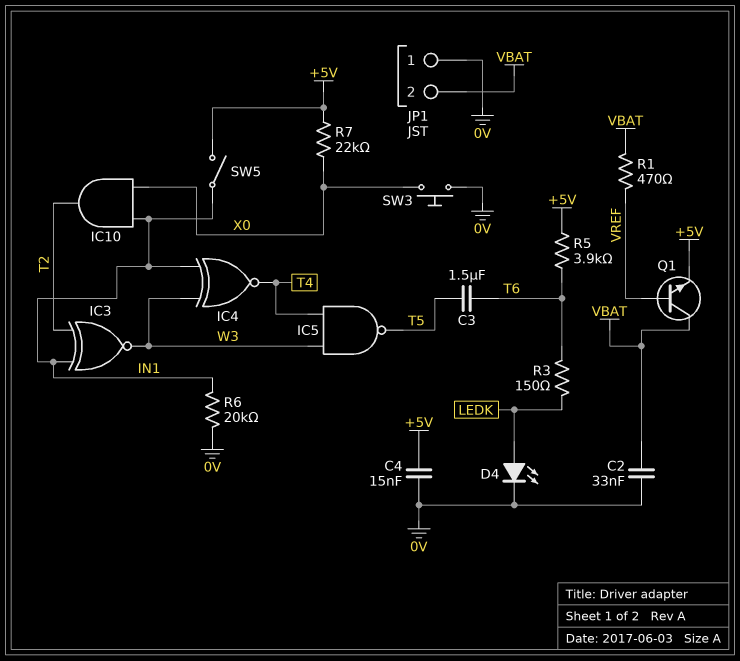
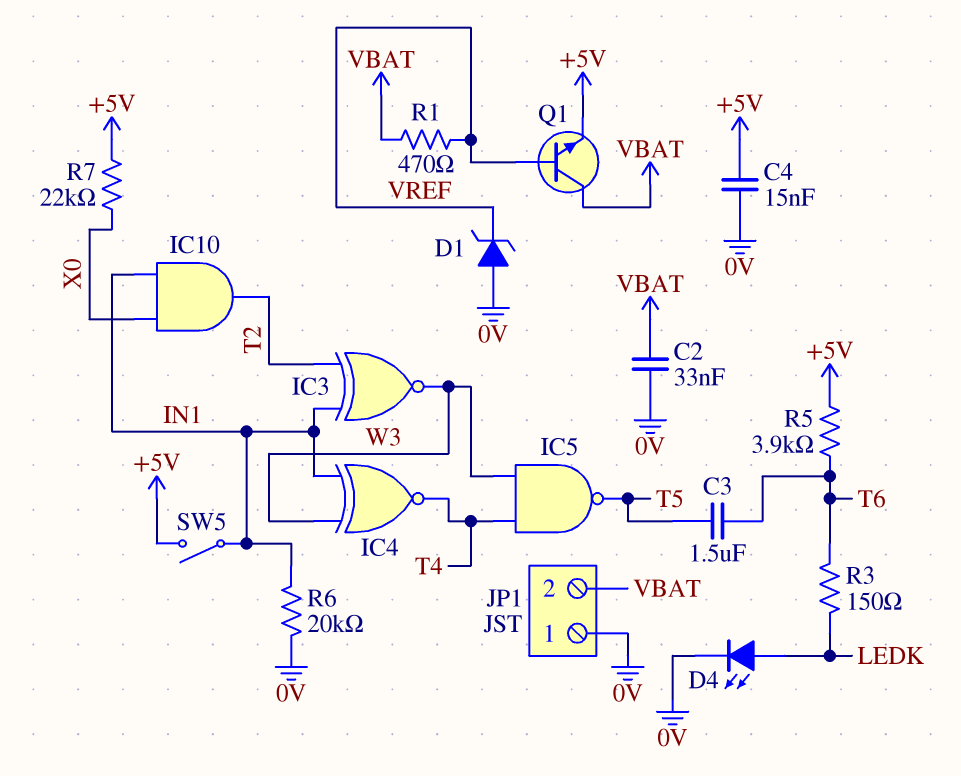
D1: none -> zener (A 0V, K VREF)
SW3: button (0V, X0) -> none

